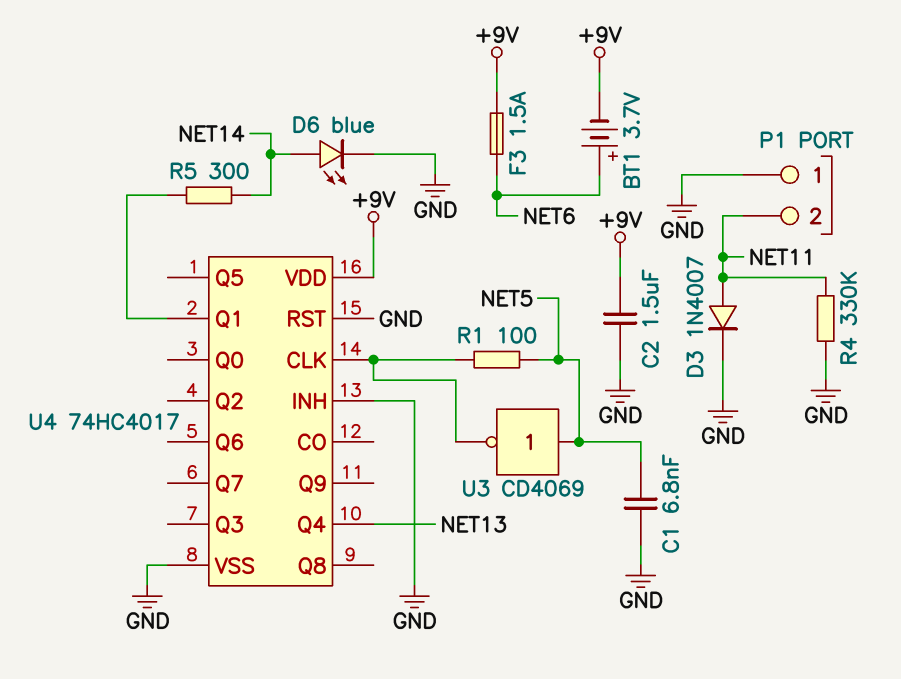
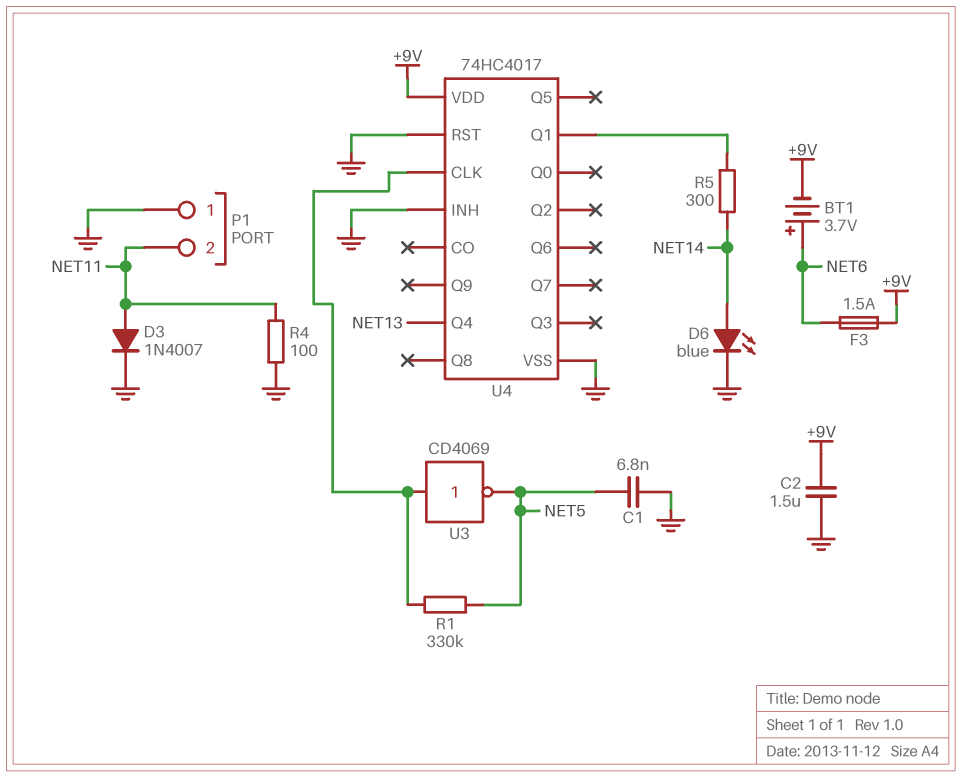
R1: 100 (NET5, U4/CLK) -> 330k (NET5, U4/CLK)
R4: 330k (GND, NET11) -> 100 (GND, NET11)
U3: NOT CD4069 (in NET5, out U4/CLK) -> NOT CD4069 (in U4/CLK, out NET5)

